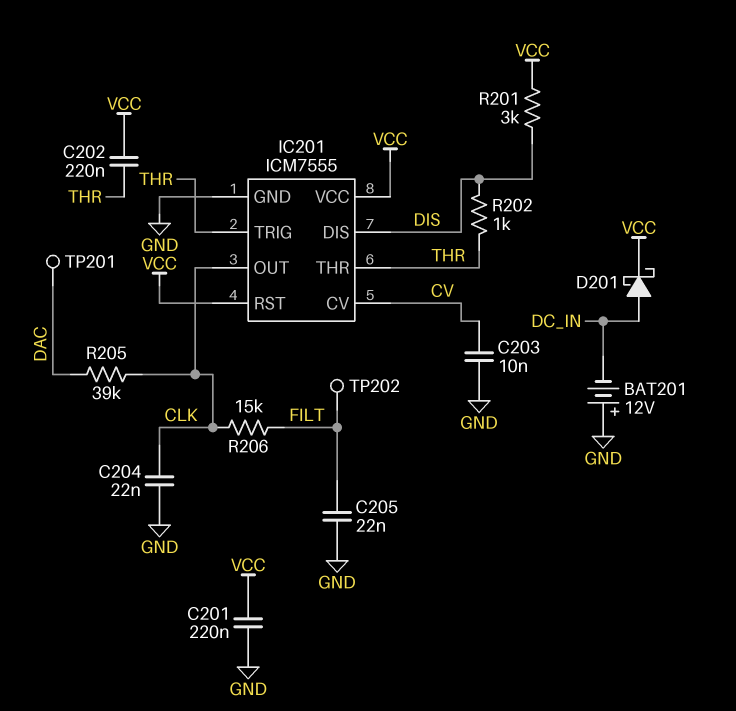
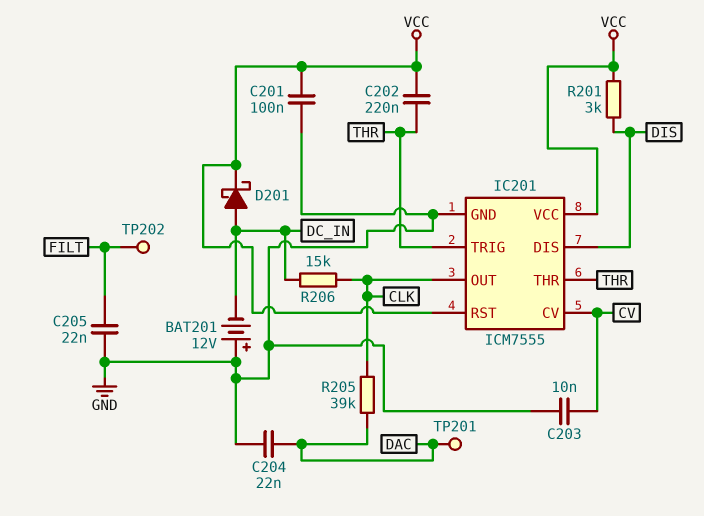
C201: 220nF (GND, VCC) -> 100nF (GND, VCC)
C204: 22nF (CLK, GND) -> 22nF (DAC, GND)
R202: 1k (DIS, THR) -> none
R206: 15k (CLK, FILT) -> 15k (CLK, DC_IN)

